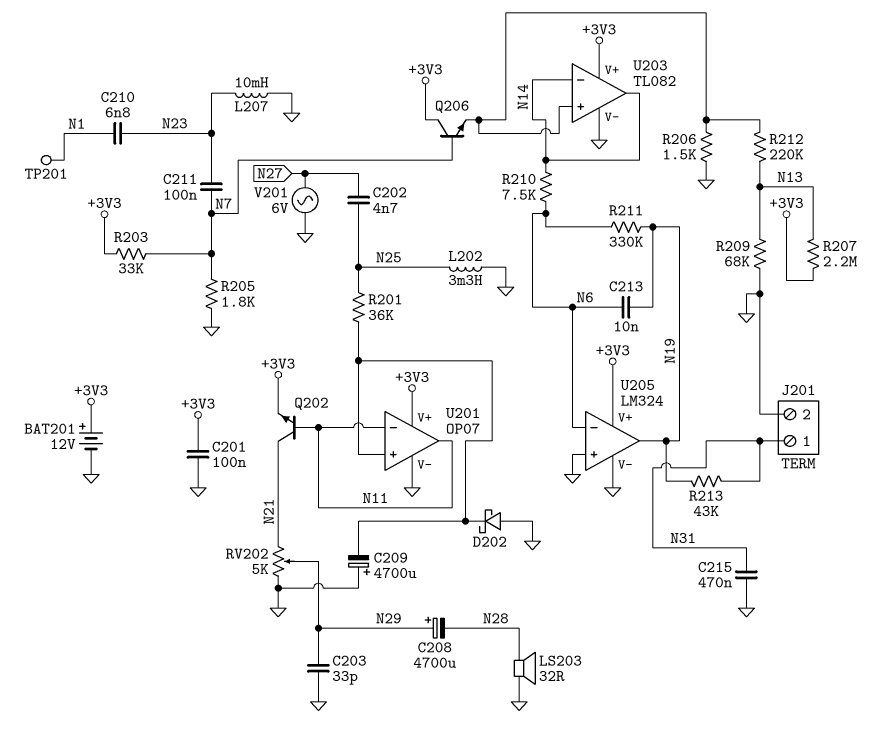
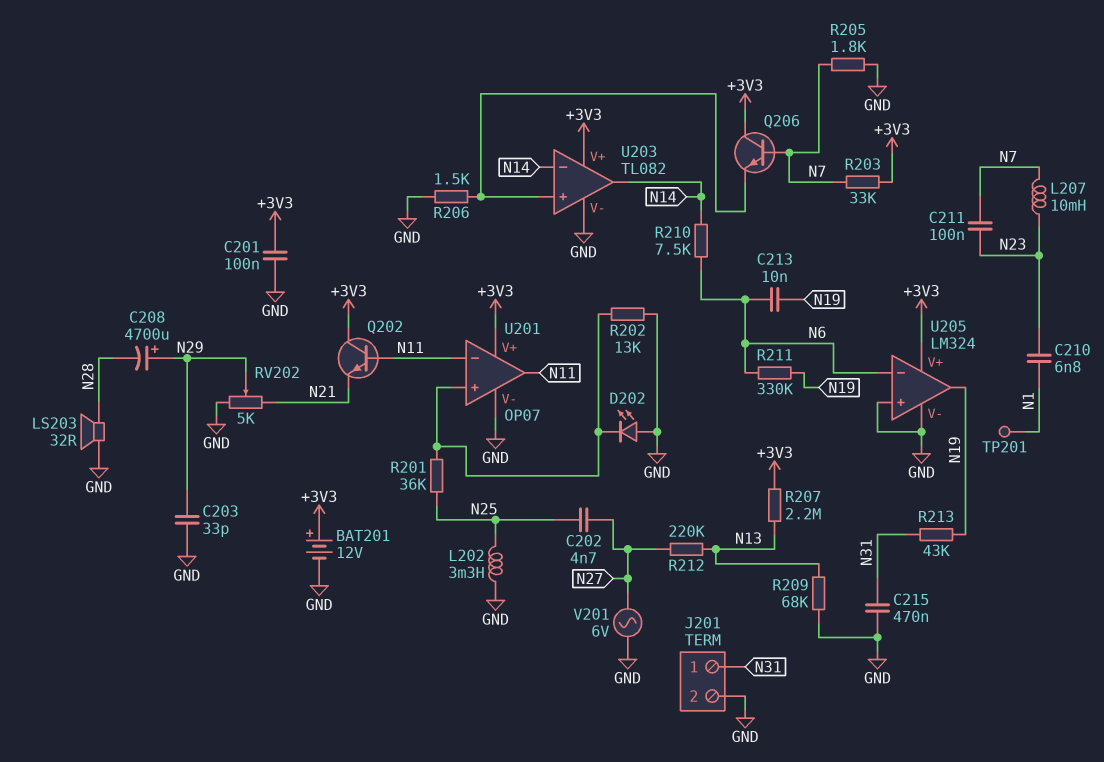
C209: 4700uF (plus GND, minus U201/in+) -> none
D202: schottky (A GND, K U201/in+) -> LED (A GND, K U201/in+)
L207: 10mH (GND, N23) -> 10mH (N7, N23)
Q202: NPN (B N11, C N21, E +3V3) -> NPN (B N11, C +3V3, E N21)
R202: none -> 13k (GND, U201/in+)
R212: 220k (N13, U203/in+) -> 220k (N13, N27)

